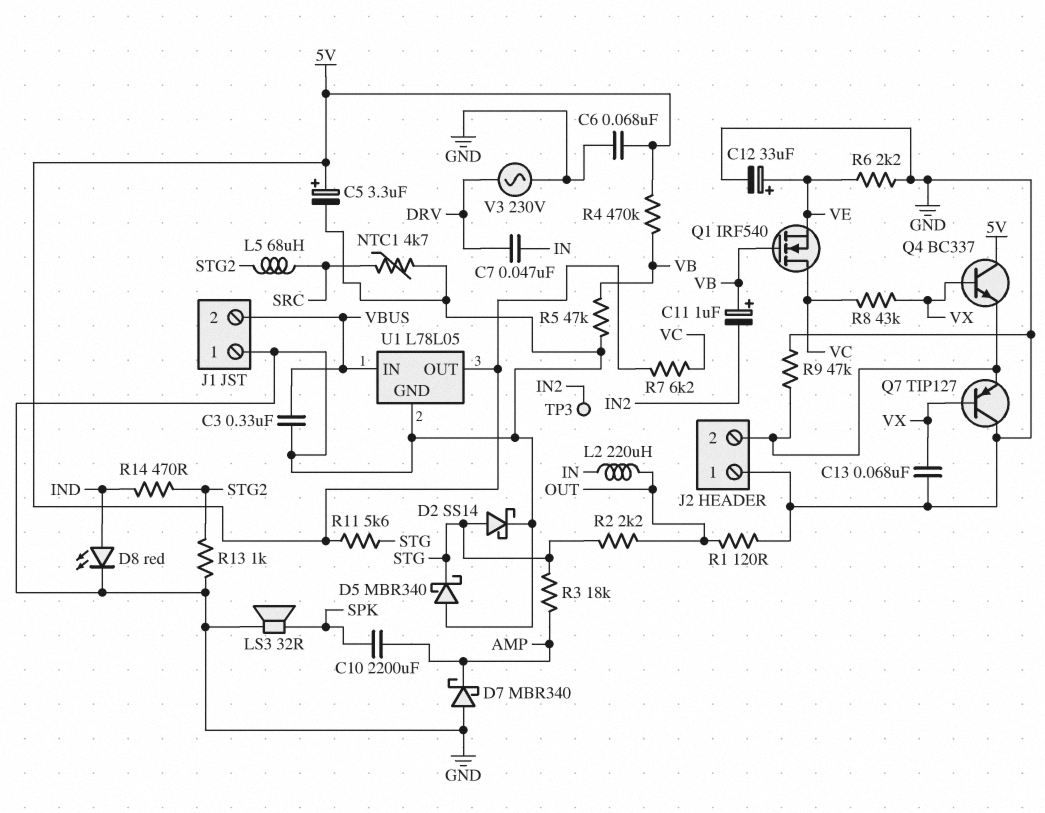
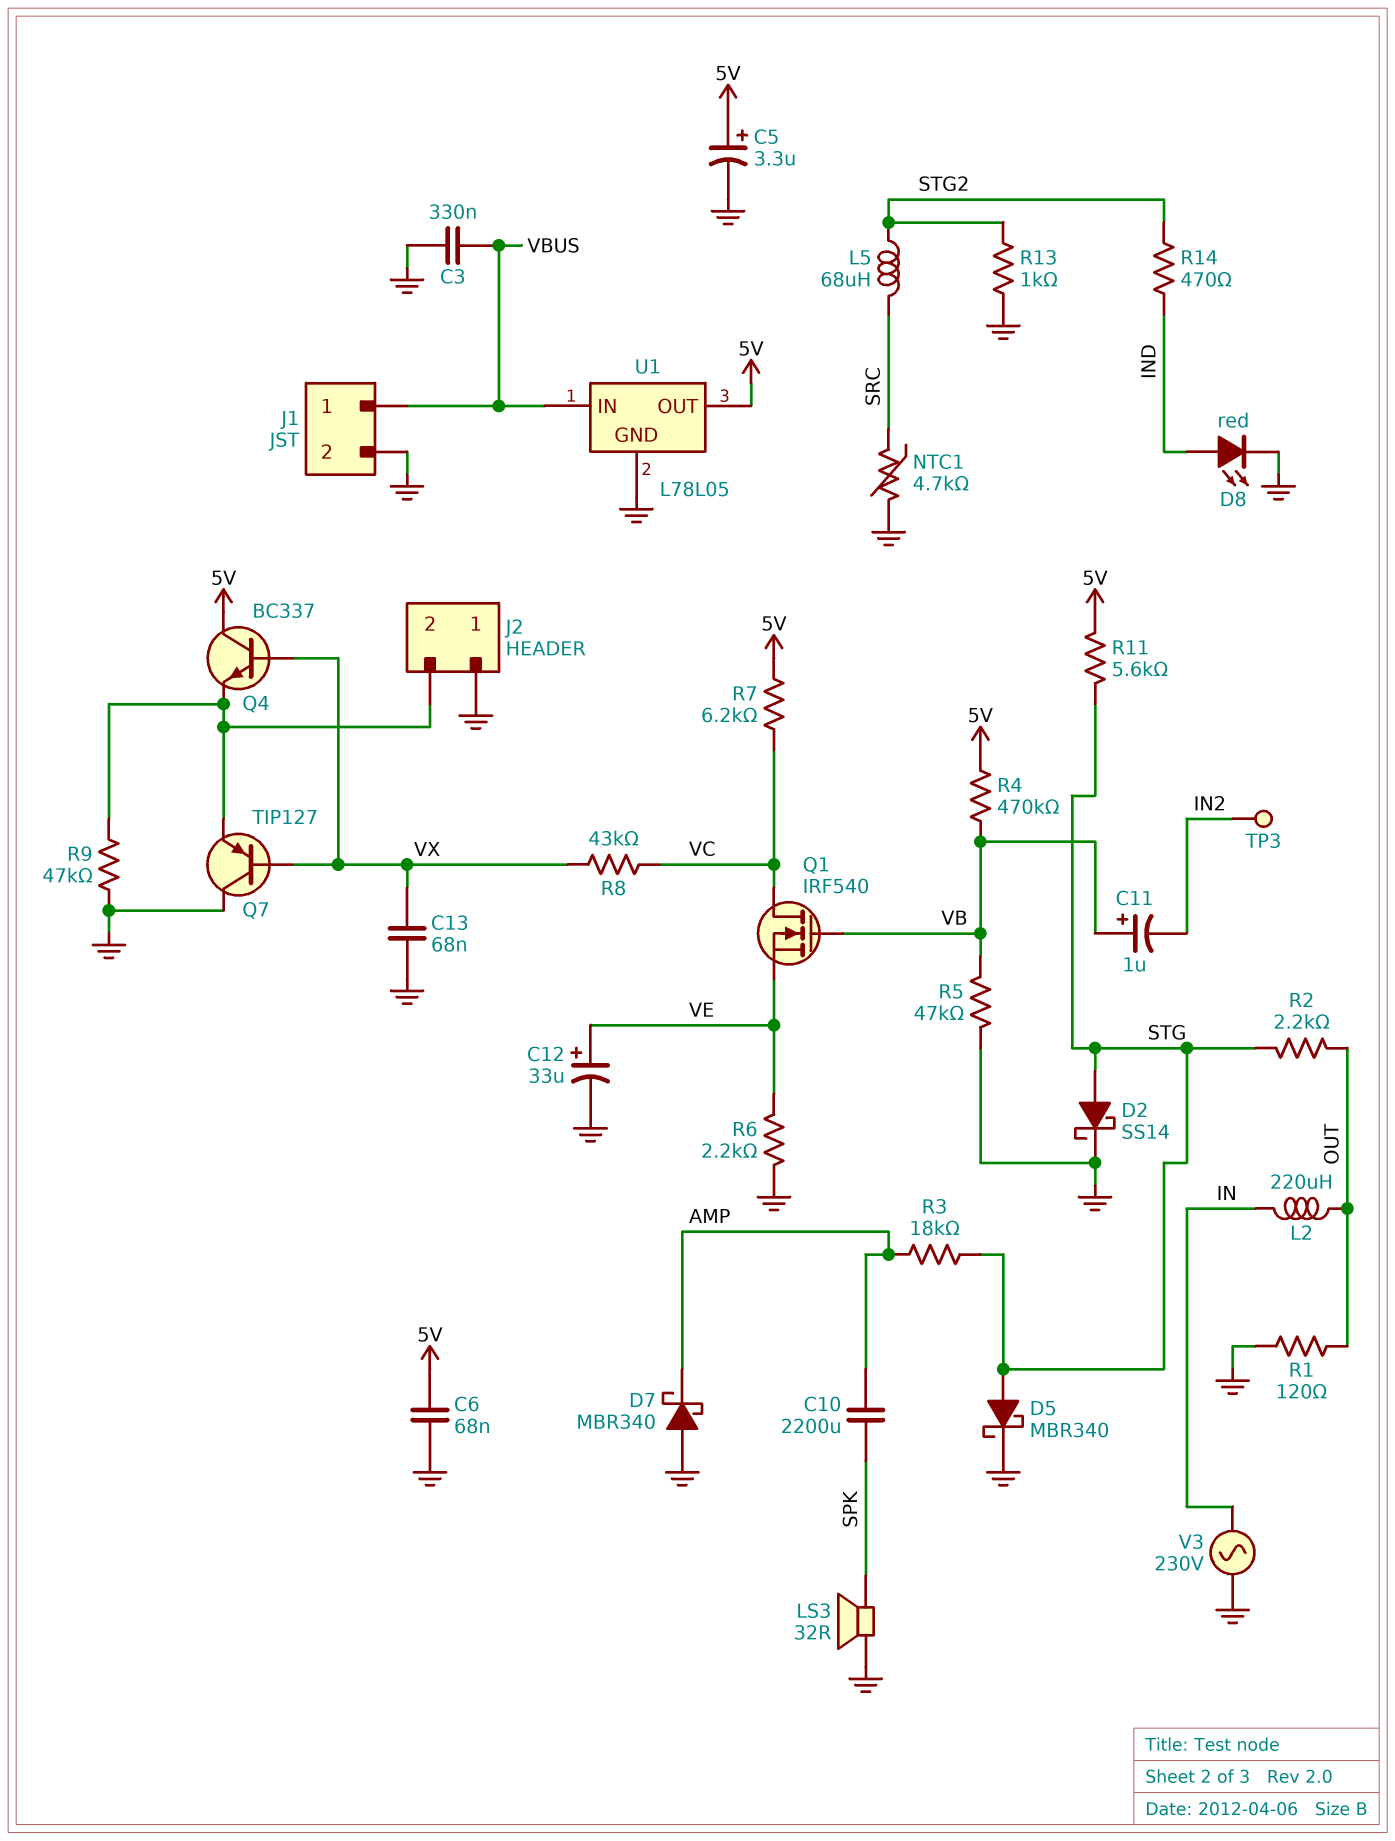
C7: 47nF (DRV, IN) -> none
D5: schottky MBR340 (A GND, K STG) -> schottky MBR340 (A STG, K GND)
J1 pin 1: GND -> VBUS
J1 pin 2: VBUS -> GND
V3: AC 230V (DRV, GND) -> AC 230V (GND, IN)

